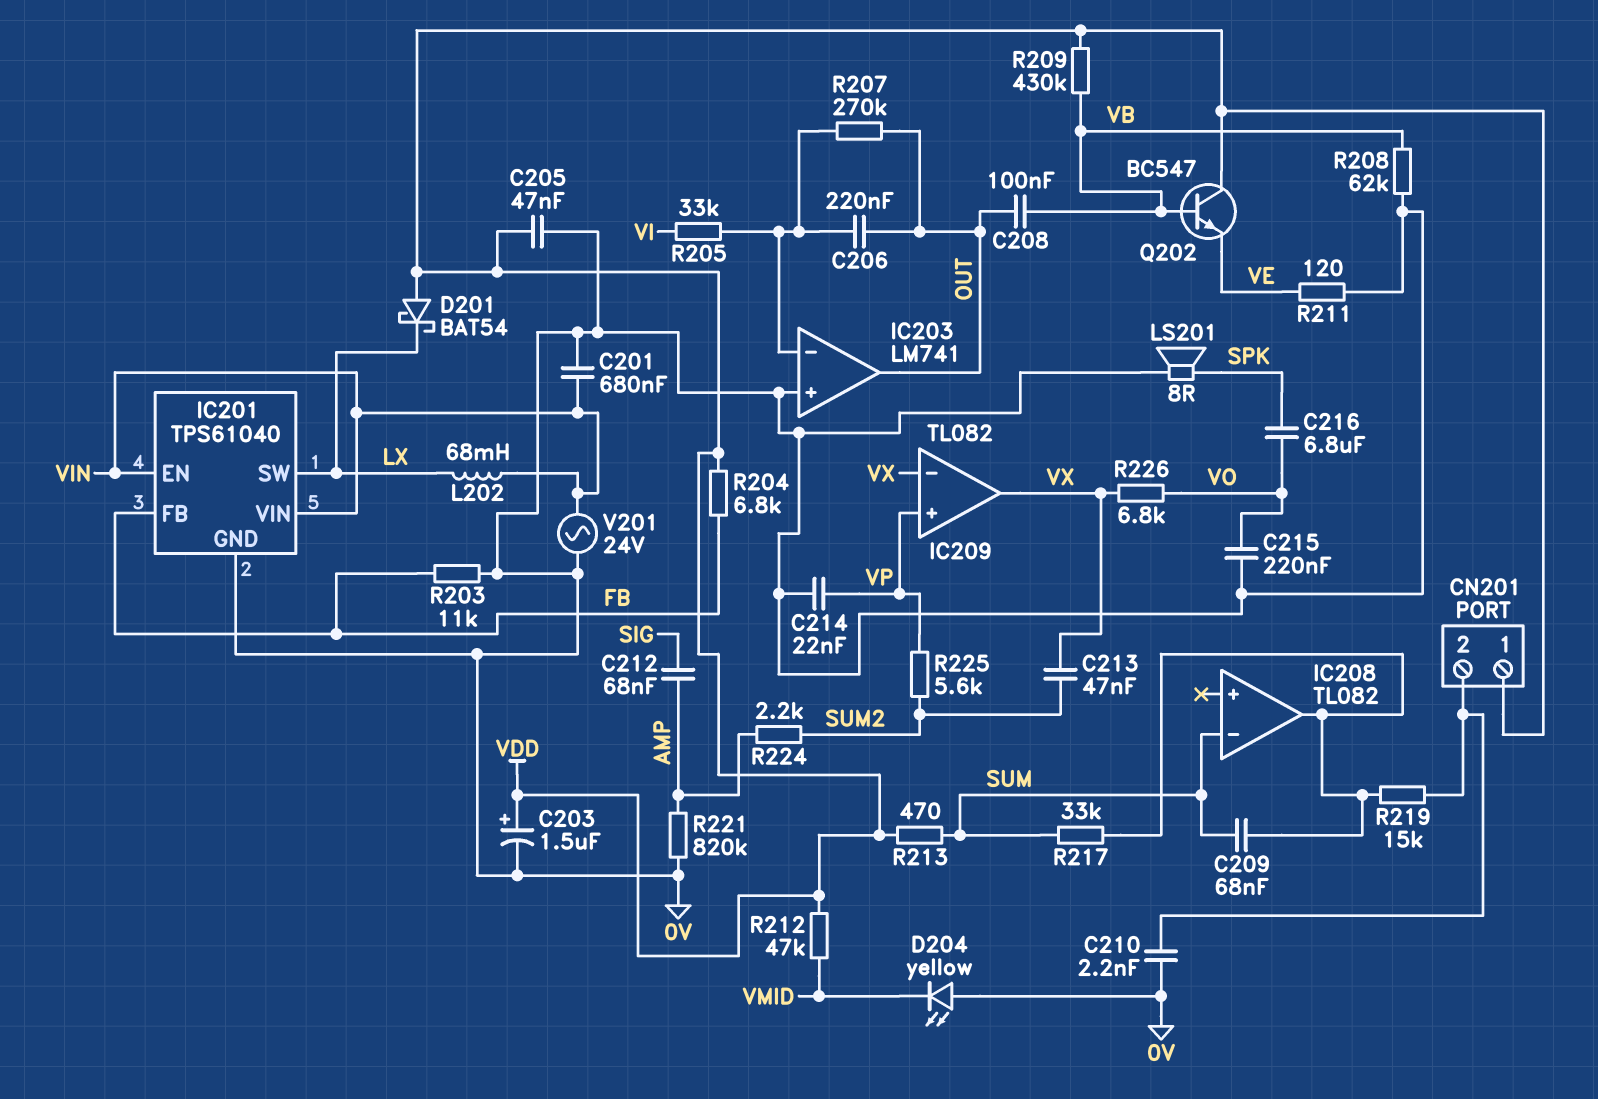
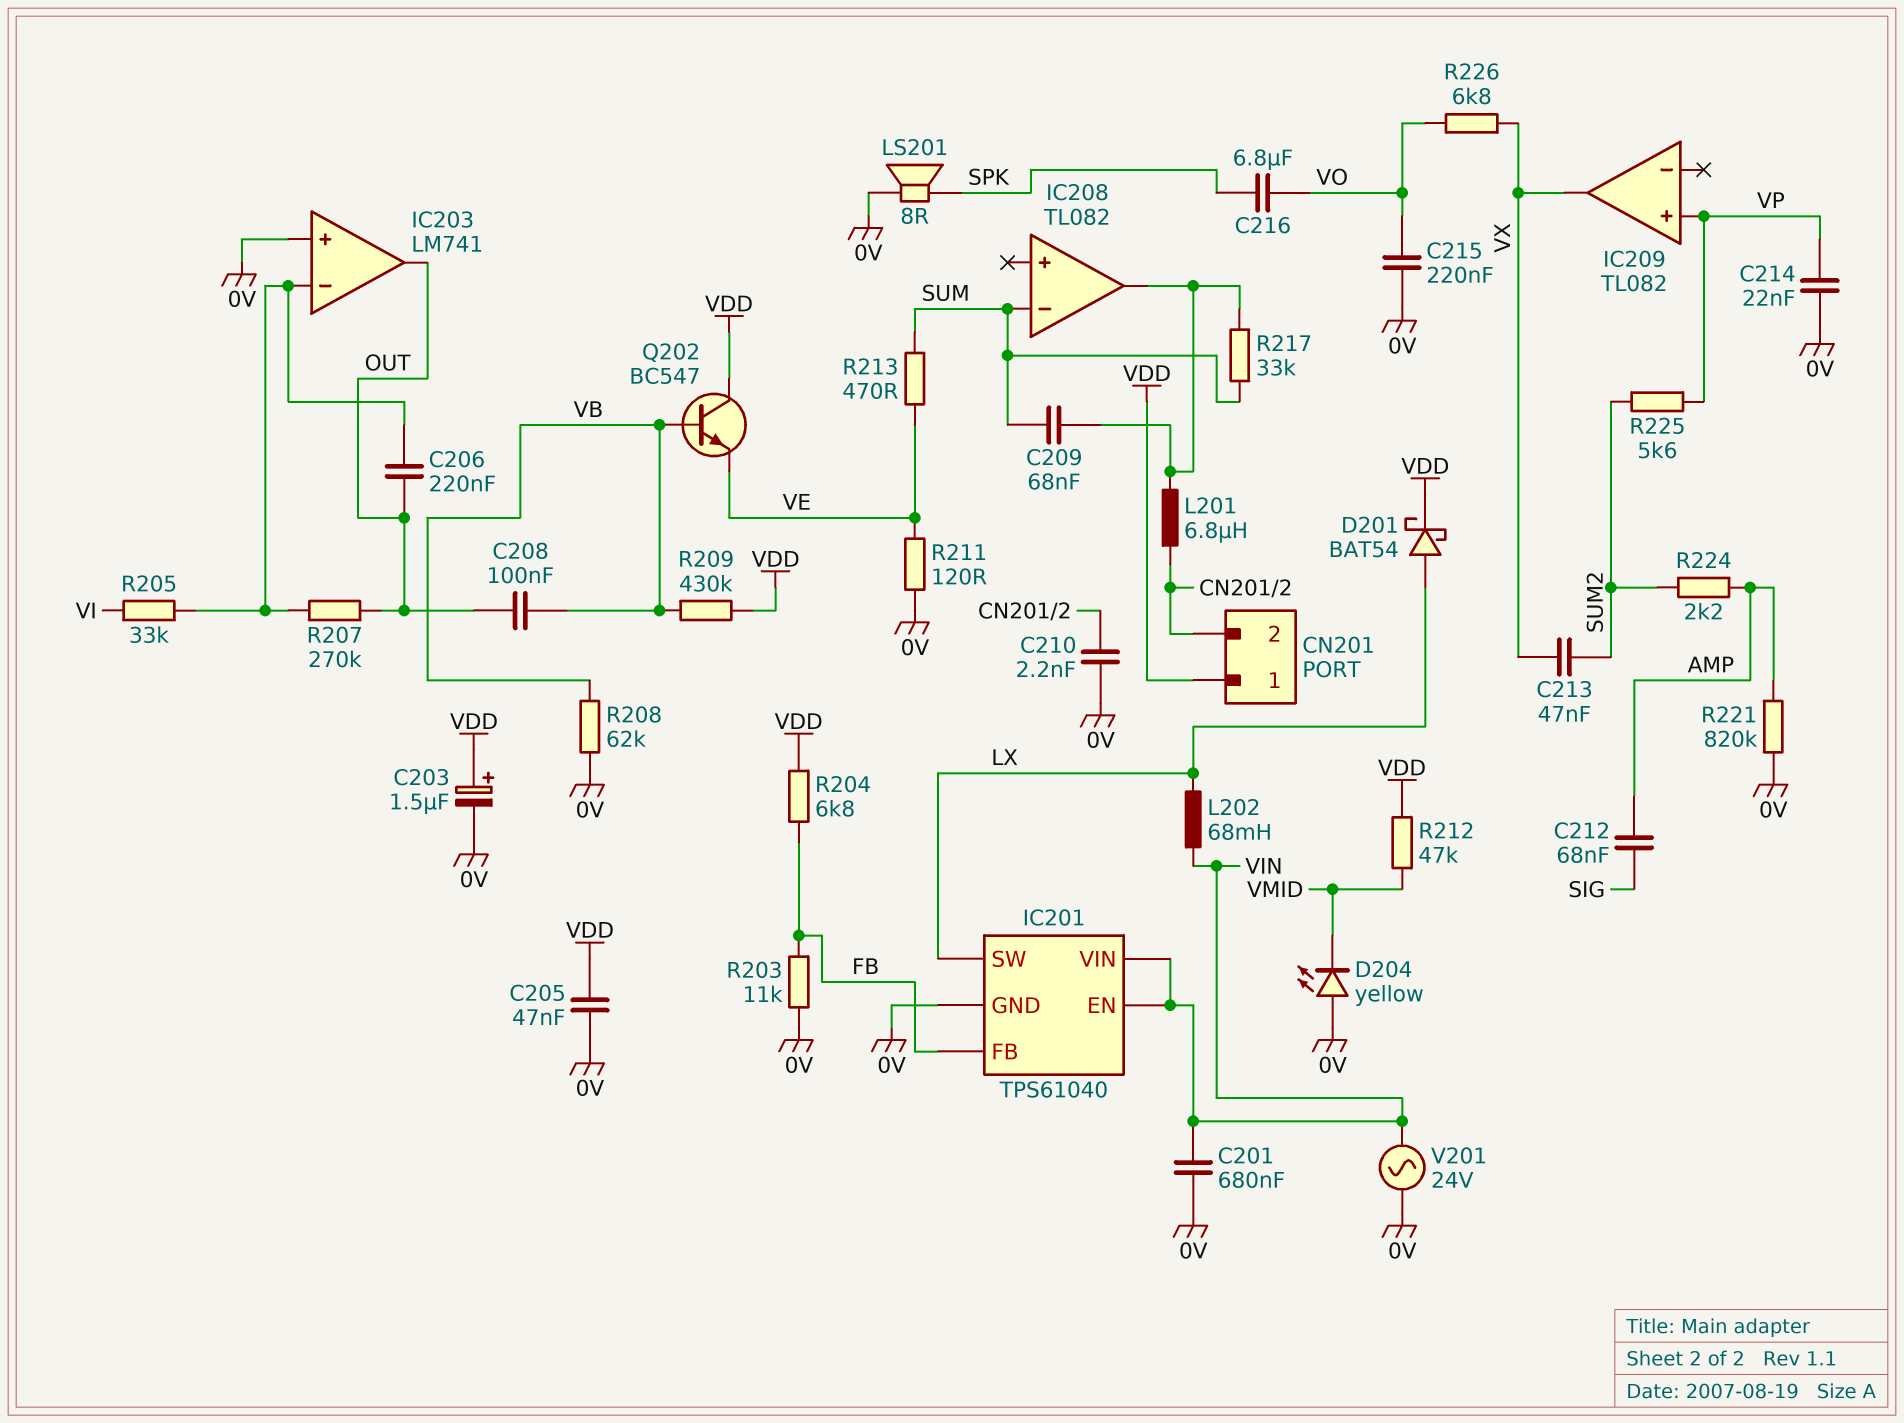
D201: schottky BAT54 (A VDD, K LX) -> schottky BAT54 (A LX, K VDD)
IC209 pin in-: VX -> none
L201: none -> 6.8uH (CN201/2, IC208/out)
R213: 470 (SUM, VDD) -> 470 (SUM, VE)
R219: 15k (CN201/2, IC208/out) -> none

